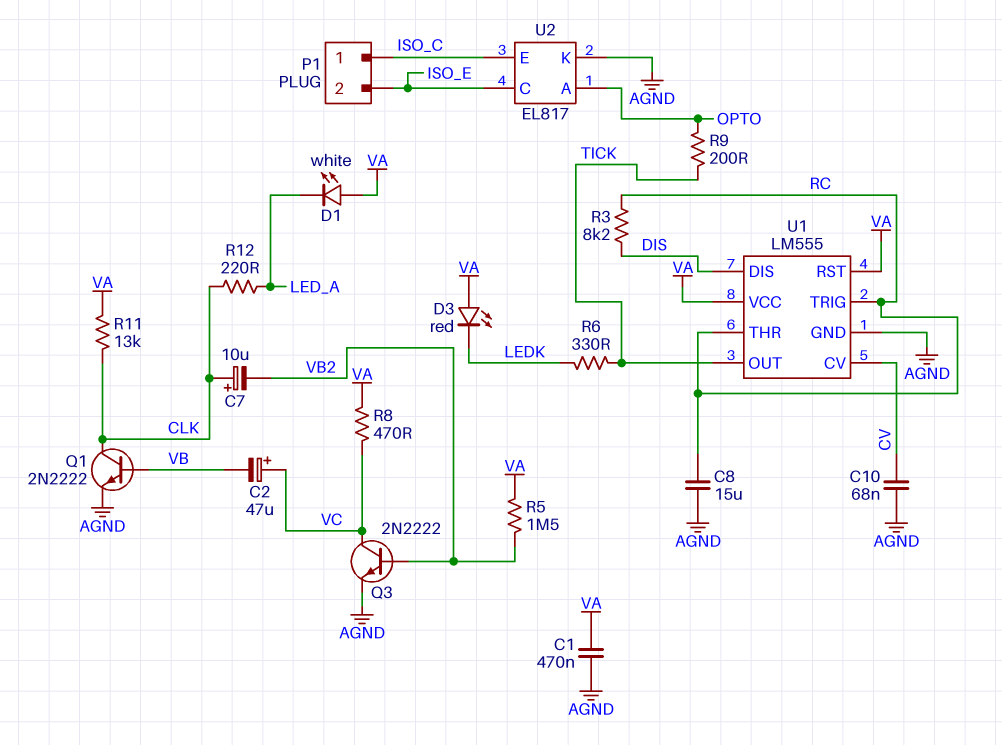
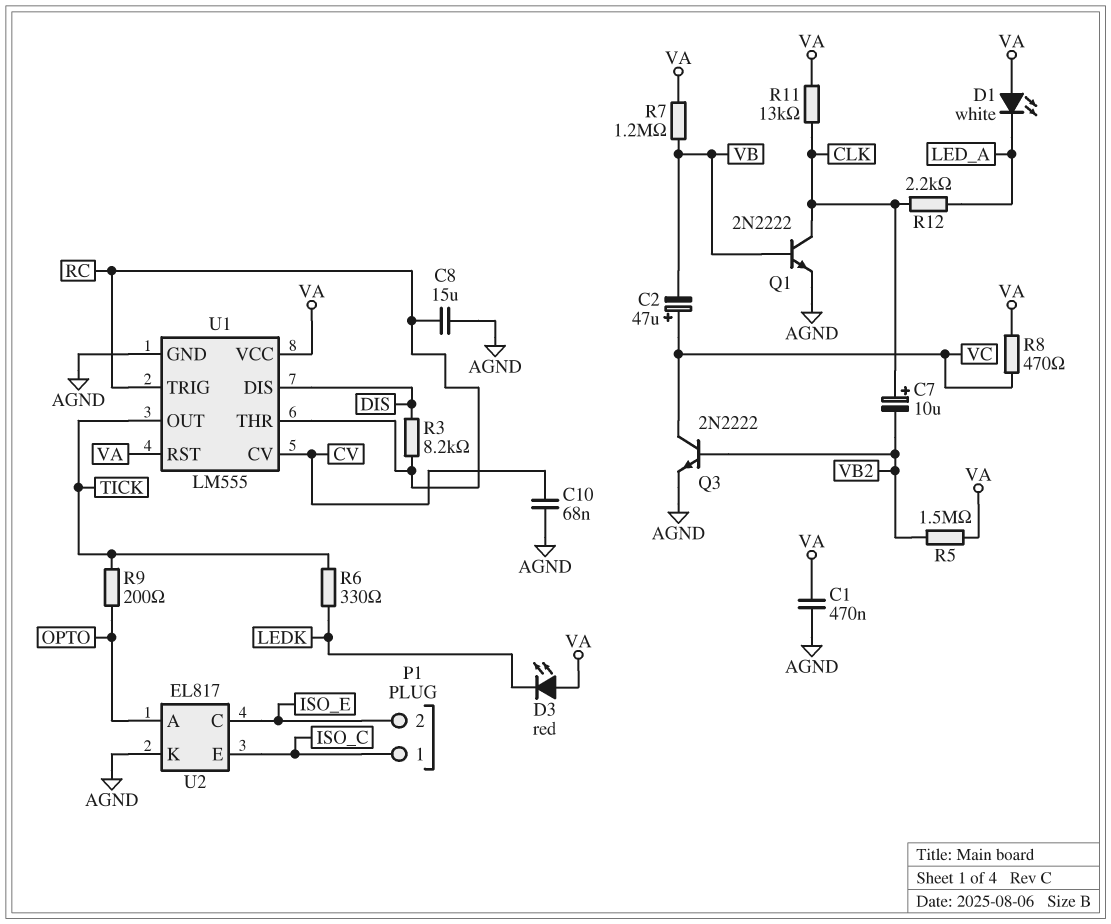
R7: none -> 1.2M (VA, VB)
R12: 220 (CLK, LED_A) -> 2.2k (CLK, LED_A)

